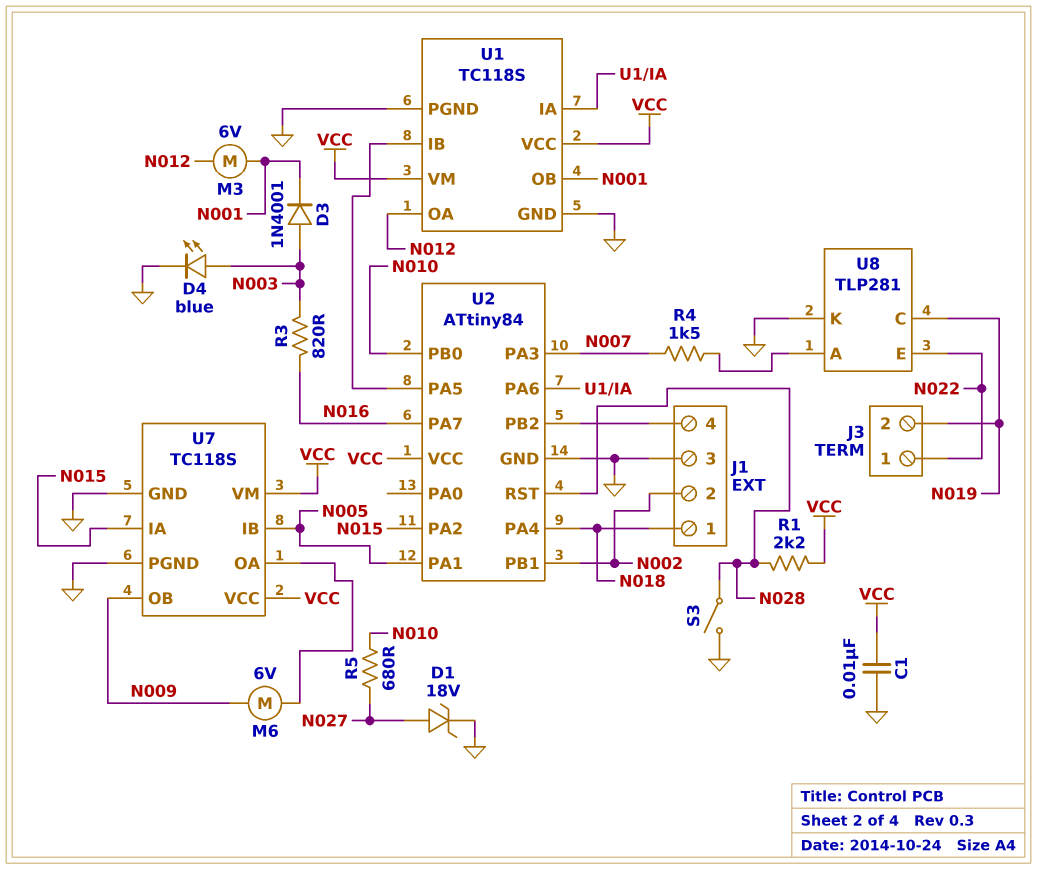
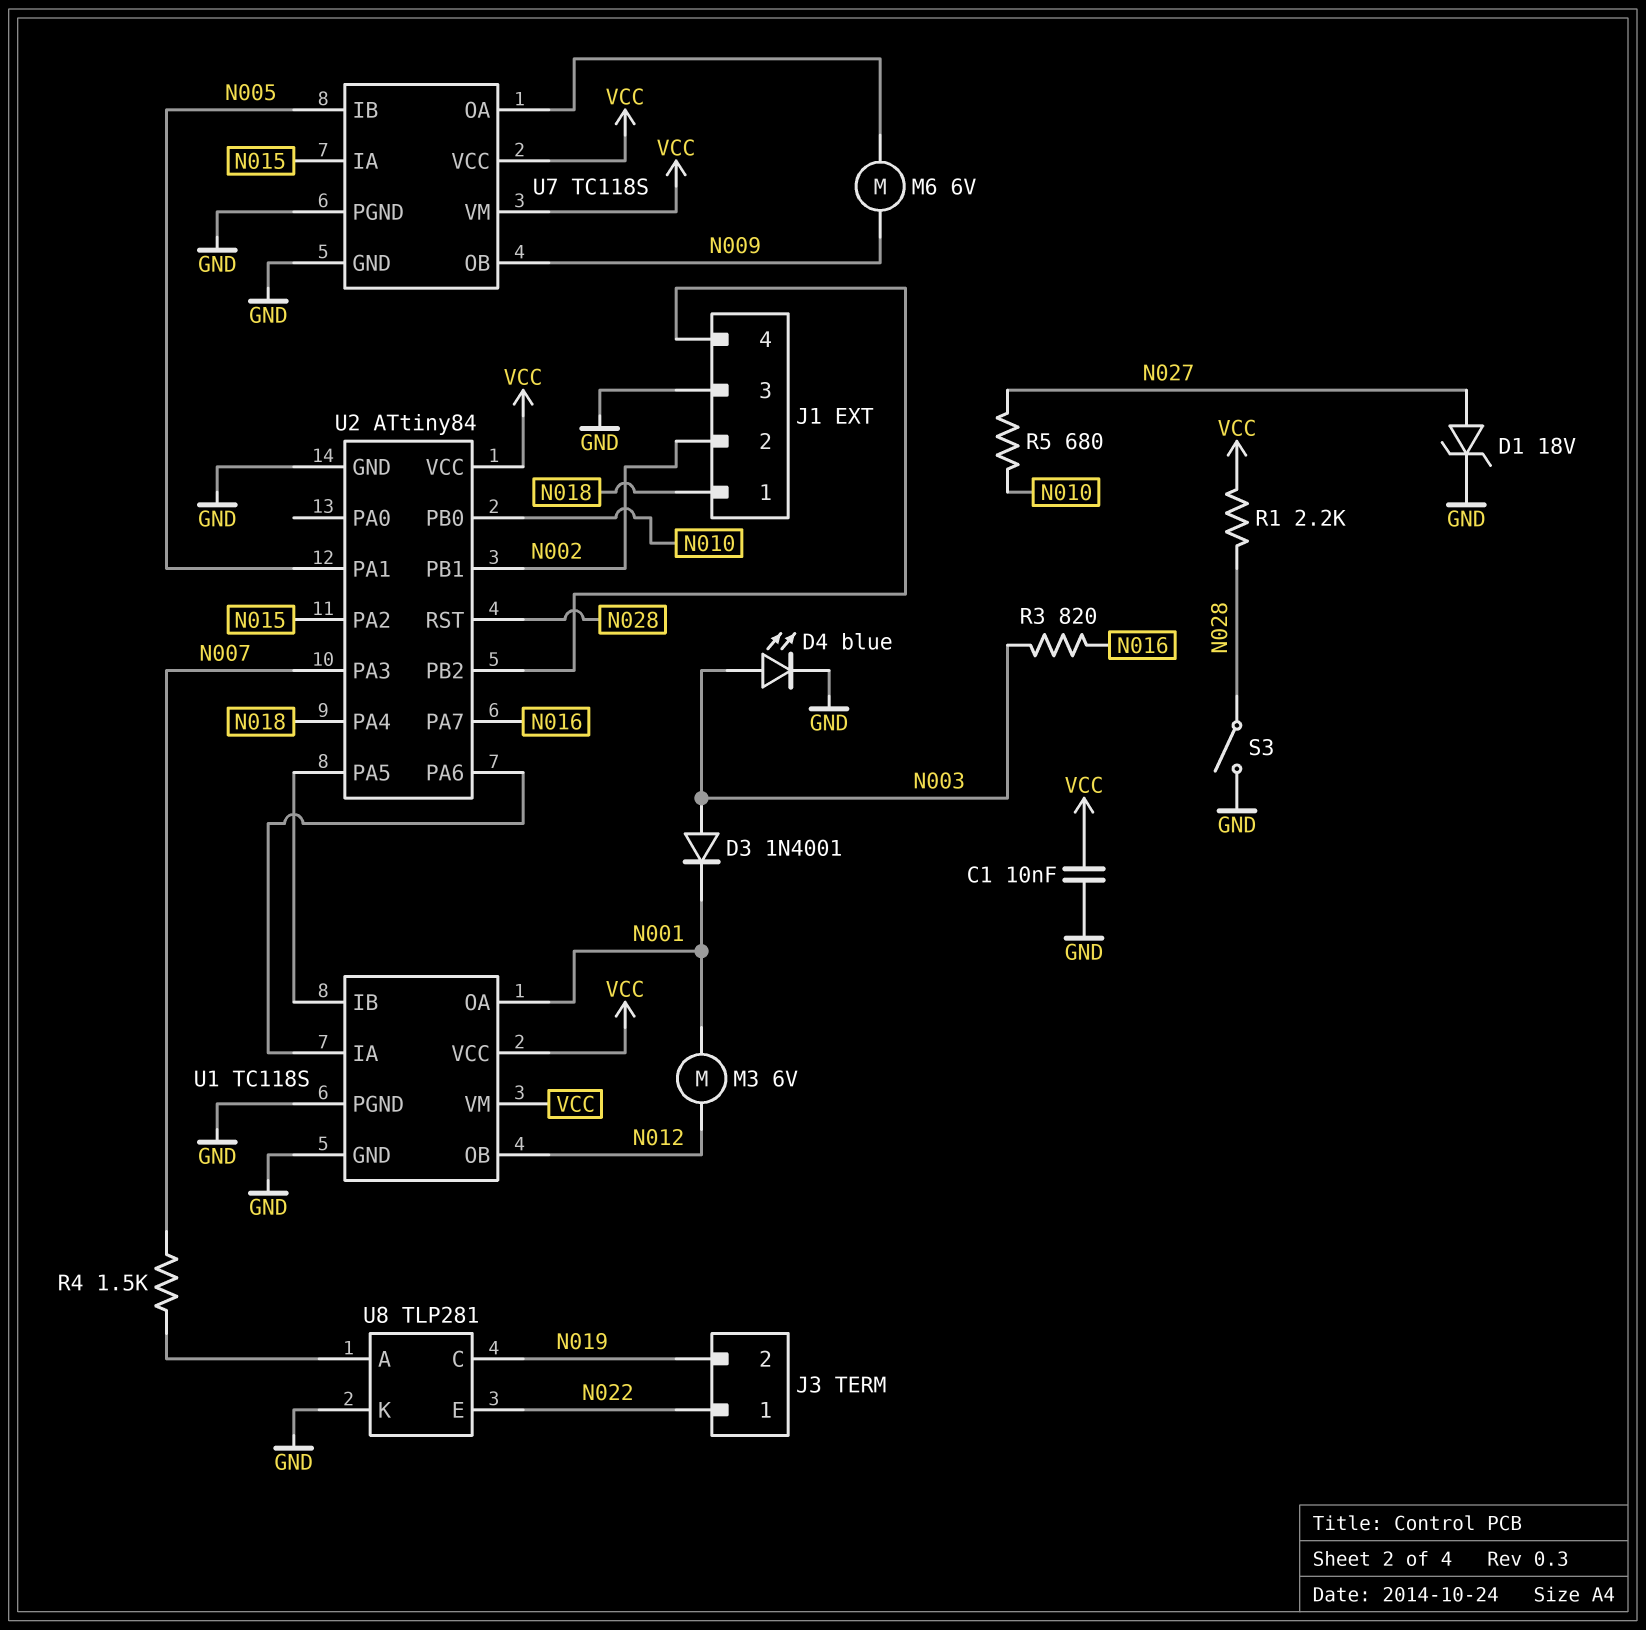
U1 pin OA: N012 -> N001
U1 pin OB: N001 -> N012

